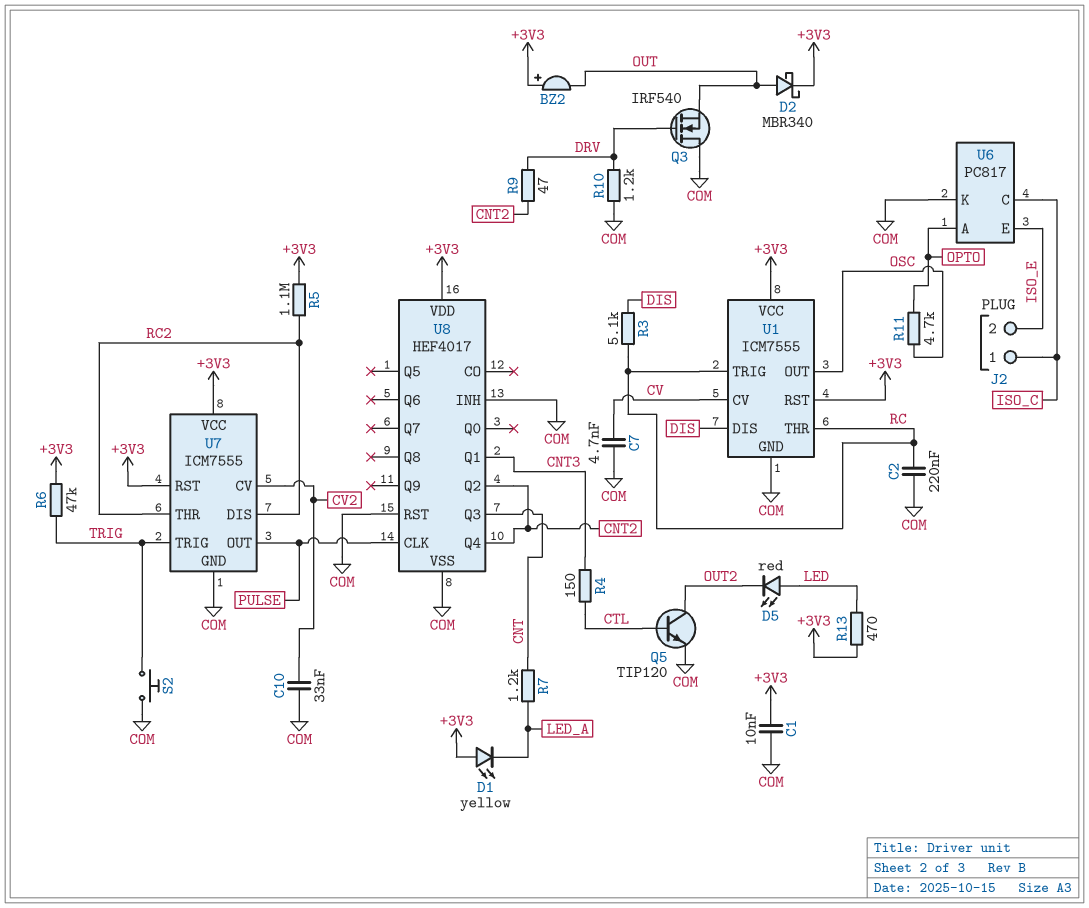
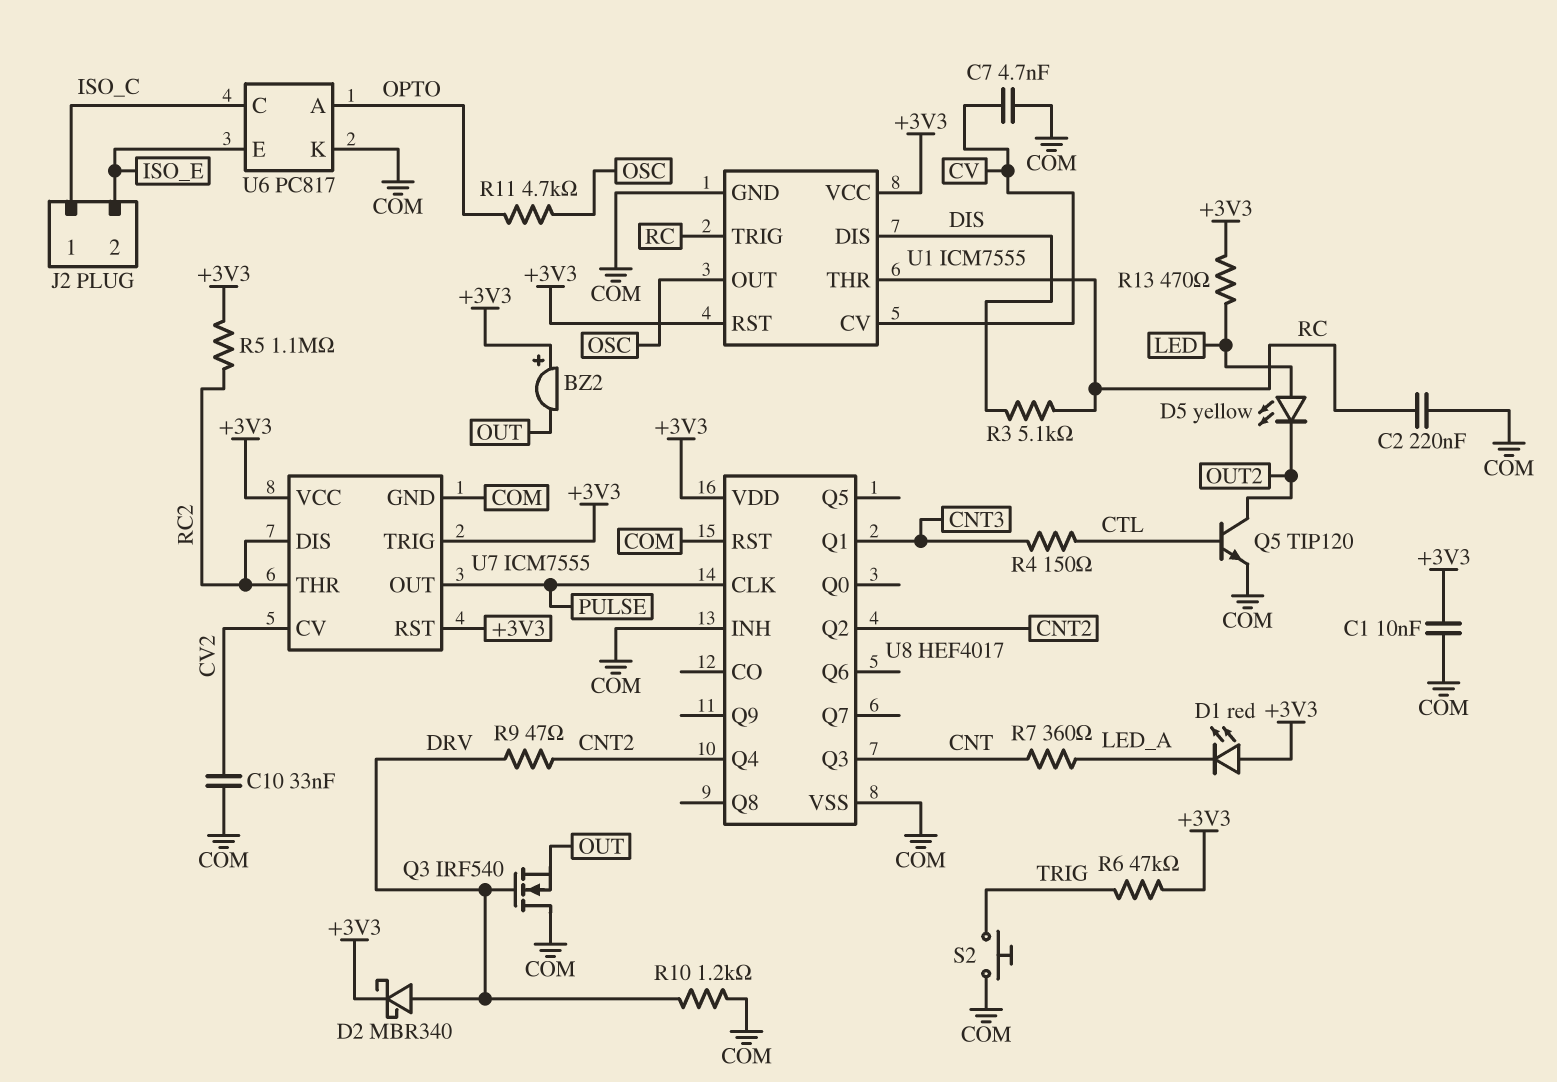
D1: LED yellow (A +3V3, K LED_A) -> LED red (A +3V3, K LED_A)
D2: schottky MBR340 (A OUT, K +3V3) -> schottky MBR340 (A DRV, K +3V3)
D5: LED red (A LED, K OUT2) -> LED yellow (A LED, K OUT2)
R7: 1.2k (CNT, LED_A) -> 360 (CNT, LED_A)
U7 pin TRIG: TRIG -> +3V3

